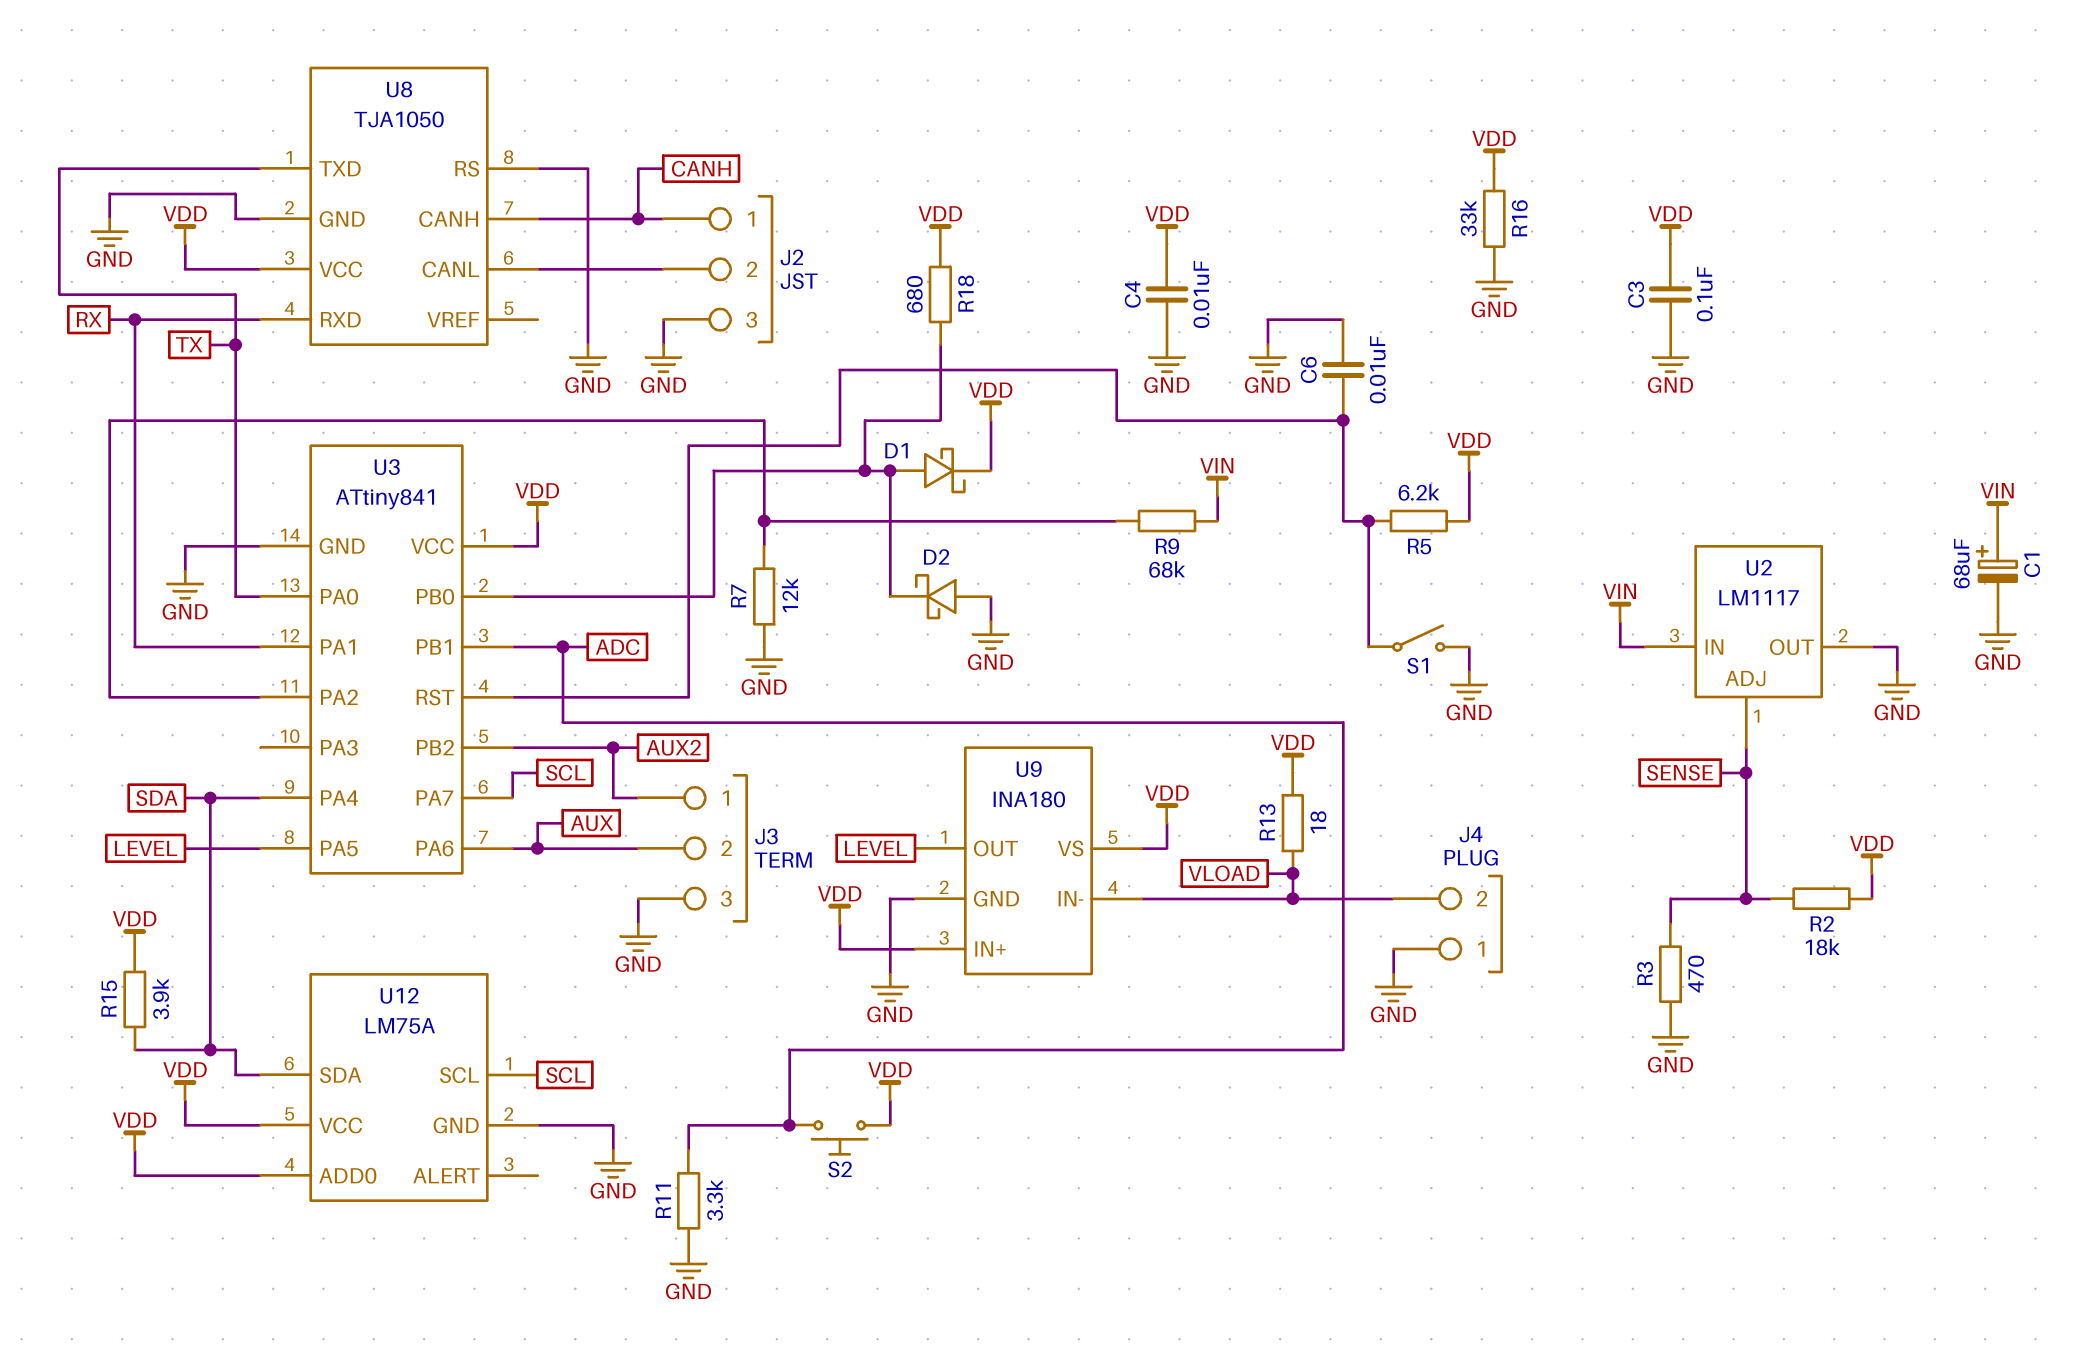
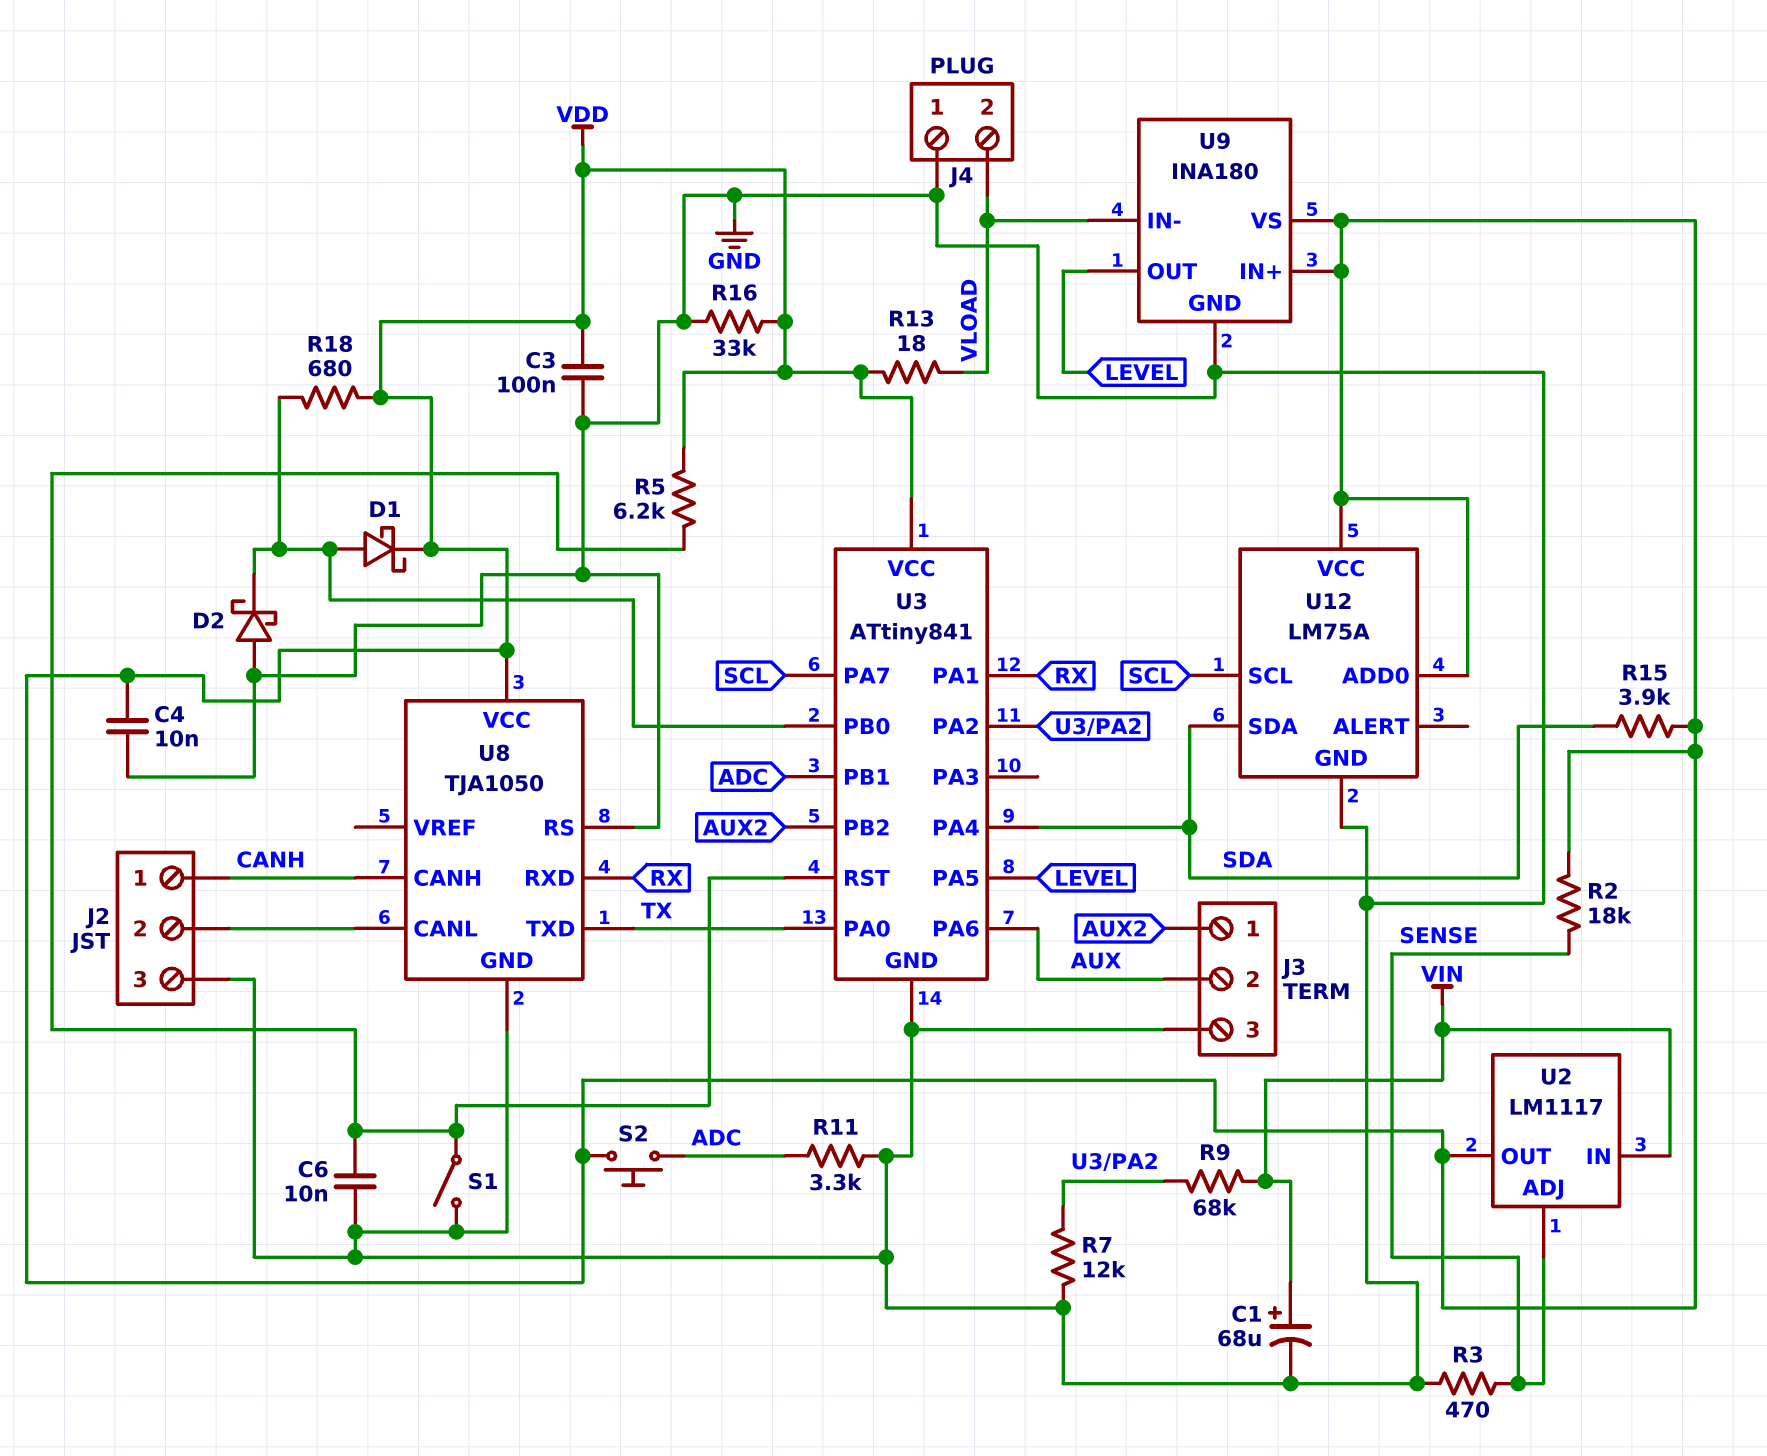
U2 pin OUT: GND -> VDD

